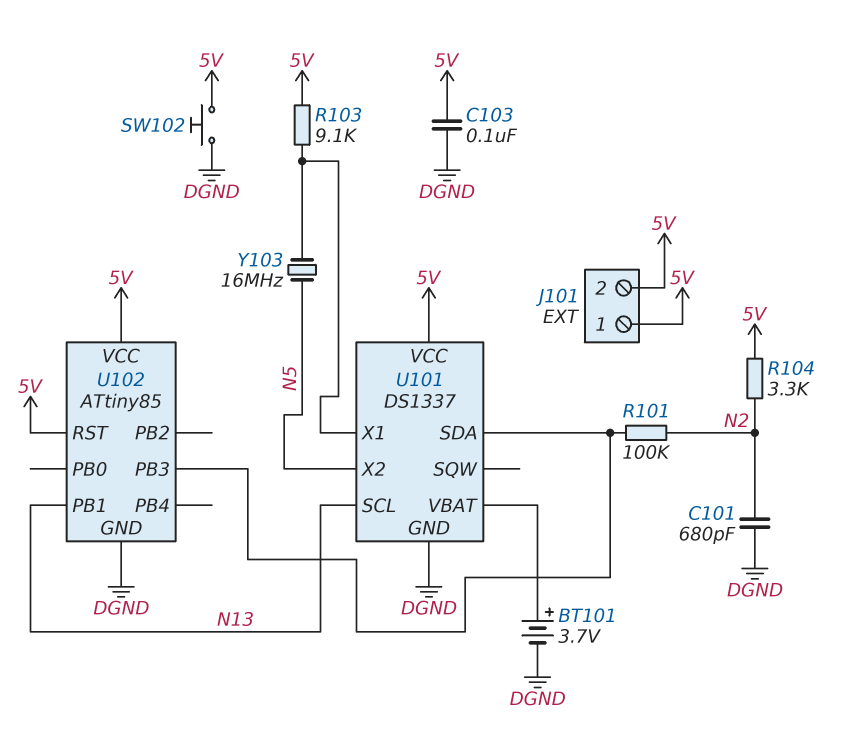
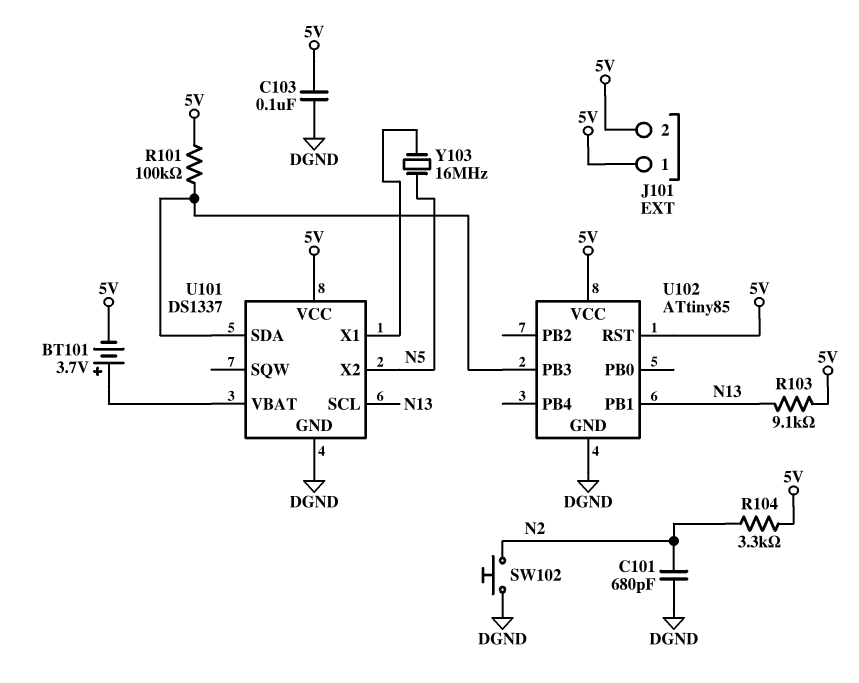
BT101: 3.7V (plus U101/VBAT, minus DGND) -> 3.7V (plus U101/VBAT, minus 5V)
R101: 100k (N2, U101/SDA) -> 100k (5V, U101/SDA)
R103: 9.1k (5V, U101/X1) -> 9.1k (5V, N13)
SW102: button (5V, DGND) -> button (DGND, N2)

